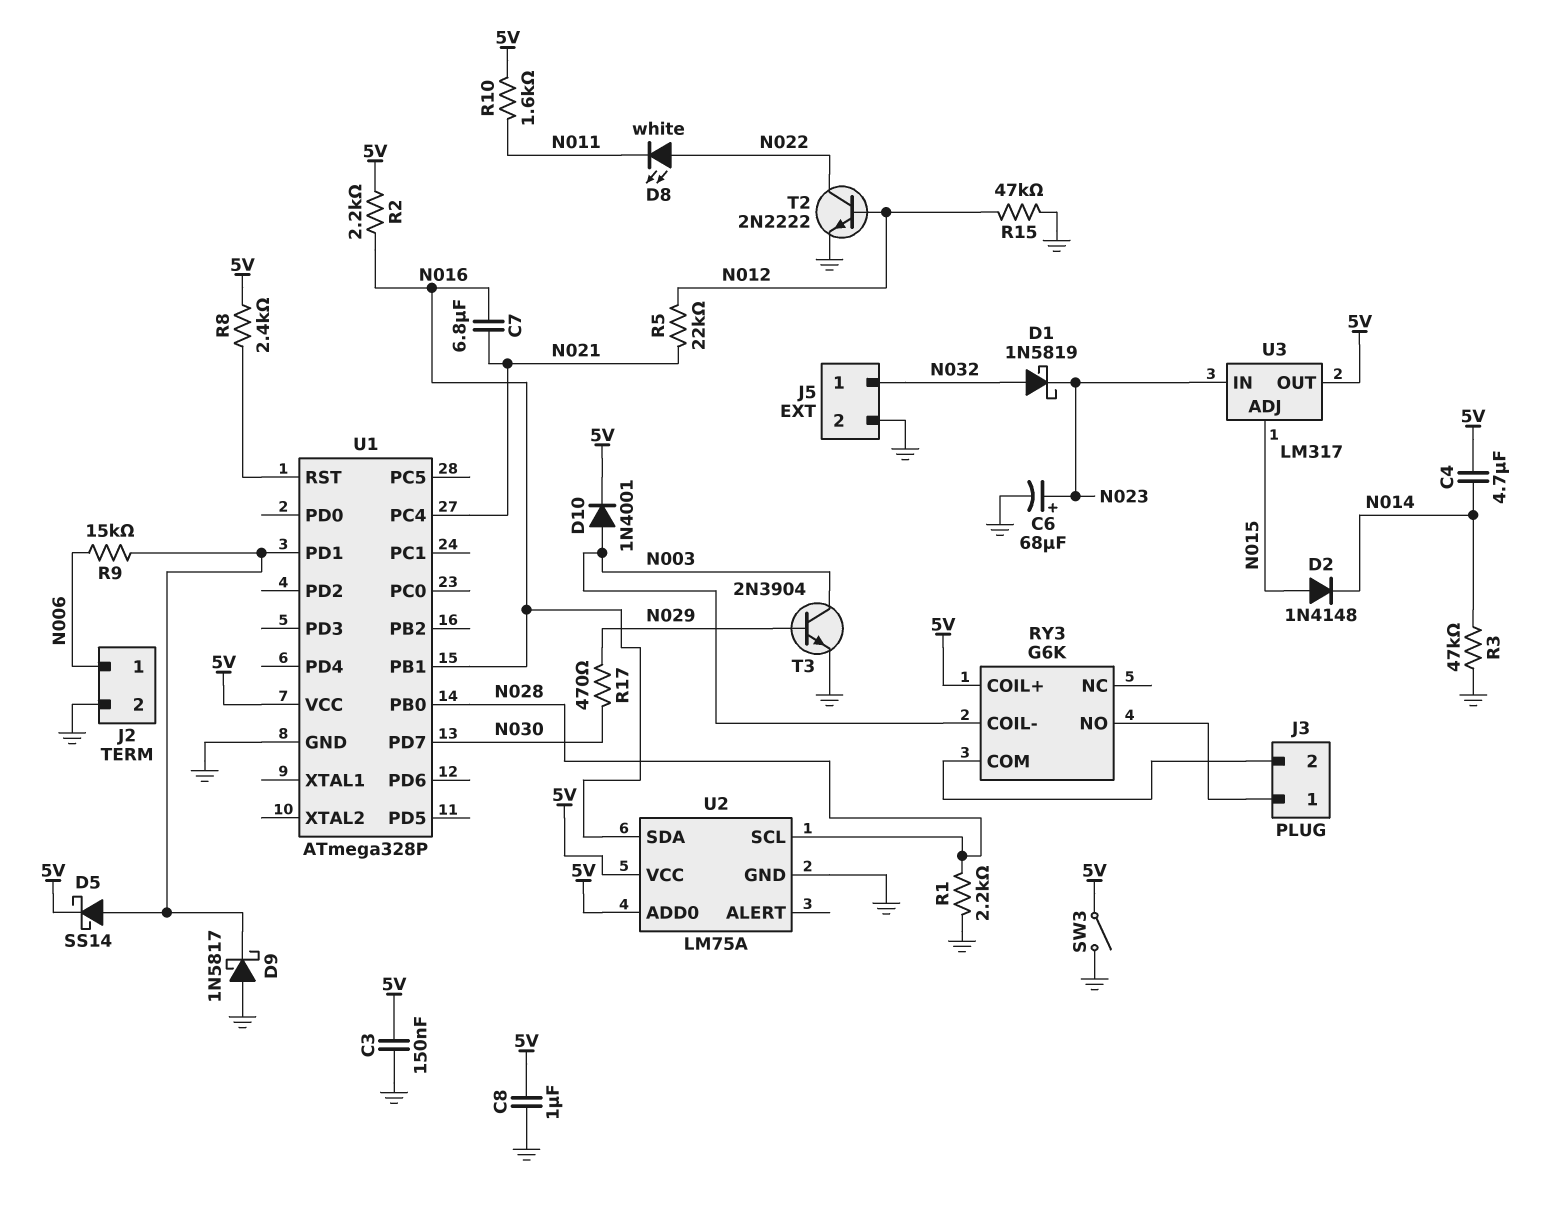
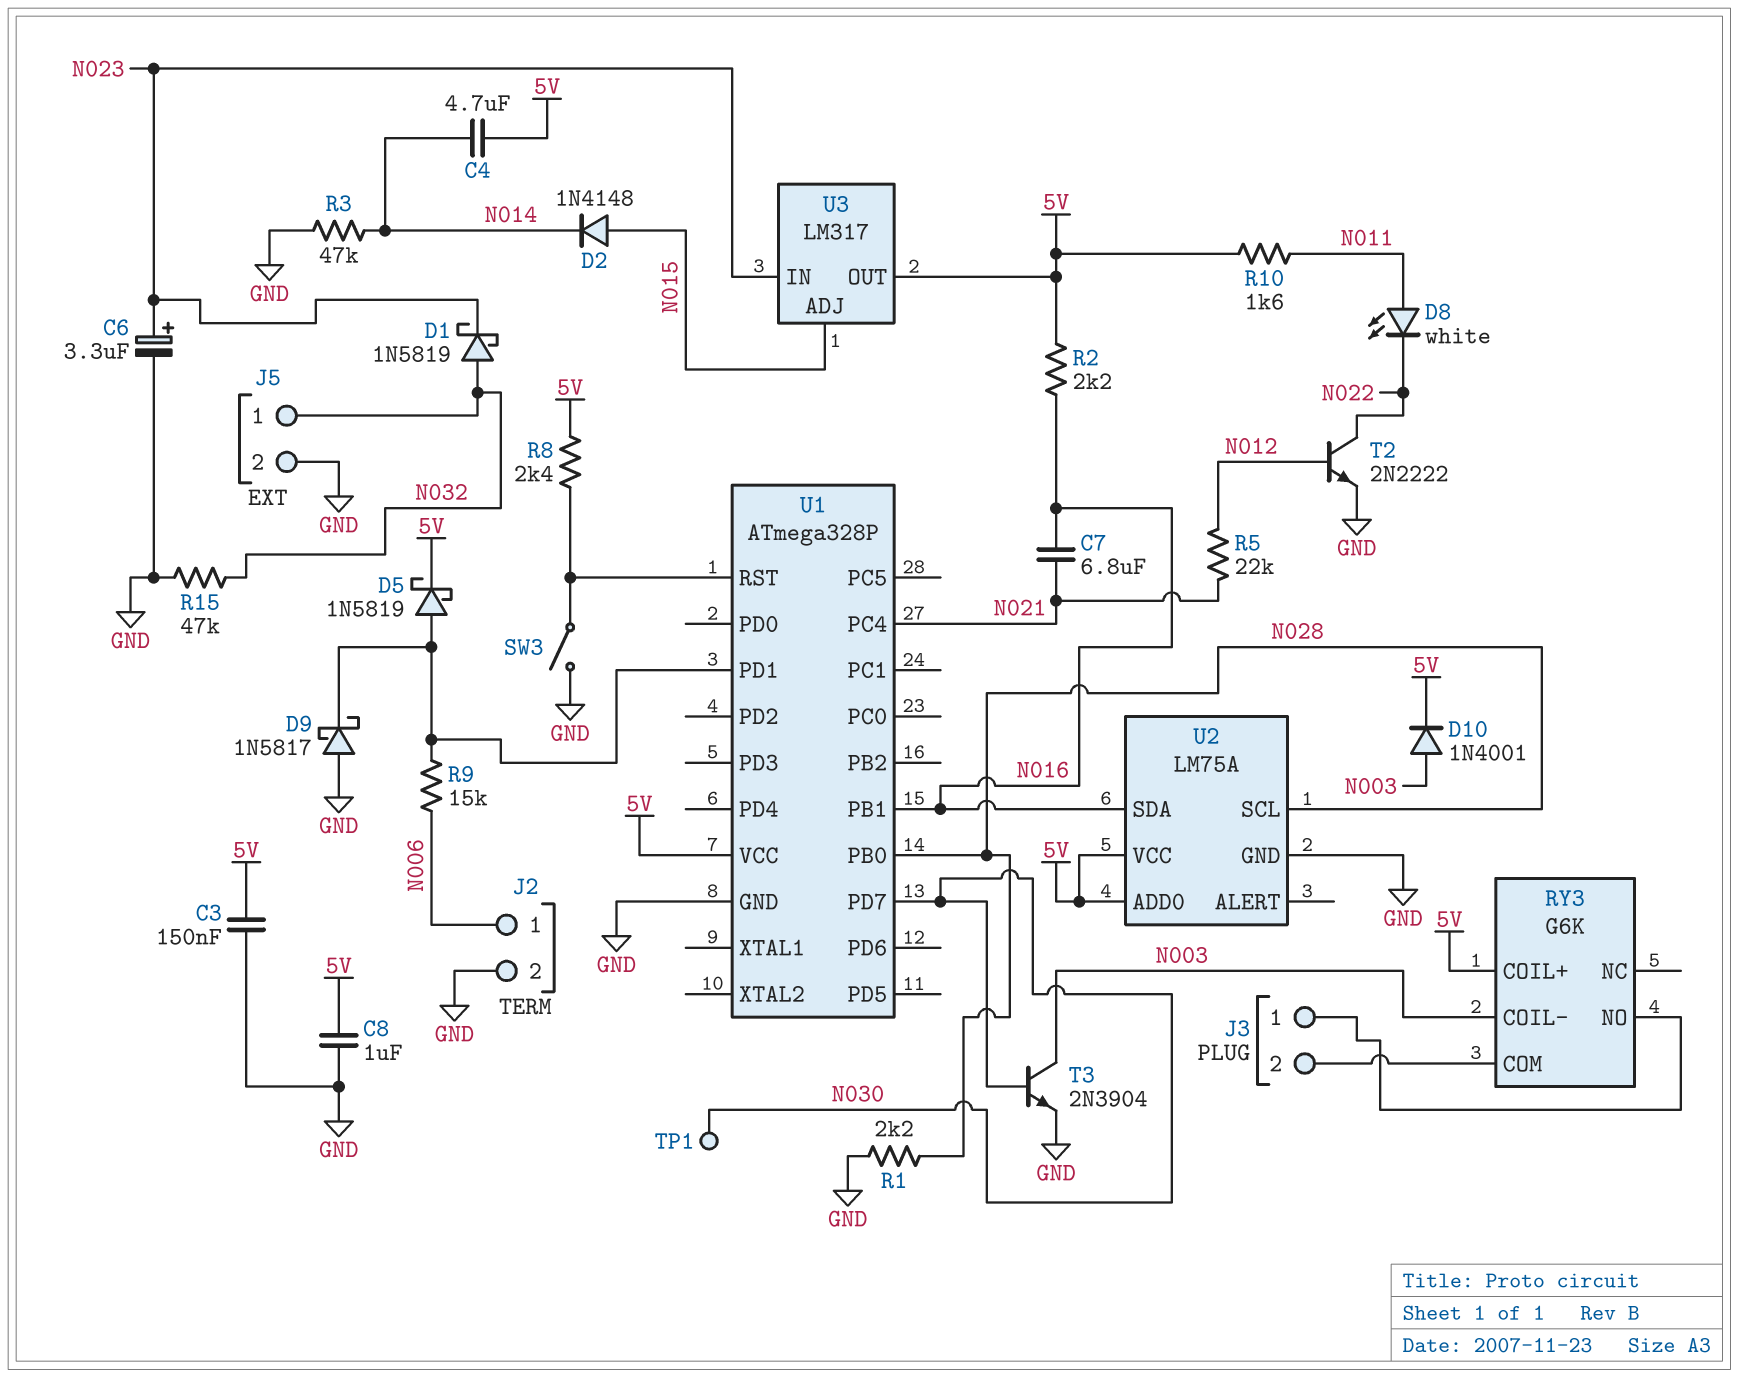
C6: 68uF (plus N023, minus GND) -> 3.3uF (plus N023, minus GND)
D5: schottky SS14 (A U1/PD1, K 5V) -> schottky 1N5819 (A U1/PD1, K 5V)
D8: LED white (A N022, K N011) -> LED white (A N011, K N022)
R15: 47k (GND, N012) -> 47k (GND, N032)
R17: 470 (N029, N030) -> none
SW3: switch (5V, GND) -> switch (GND, U1/RST)
T3: NPN 2N3904 (B N029, C N003, E GND) -> NPN 2N3904 (B N030, C N003, E GND)
TP1: none -> test point (N030)

